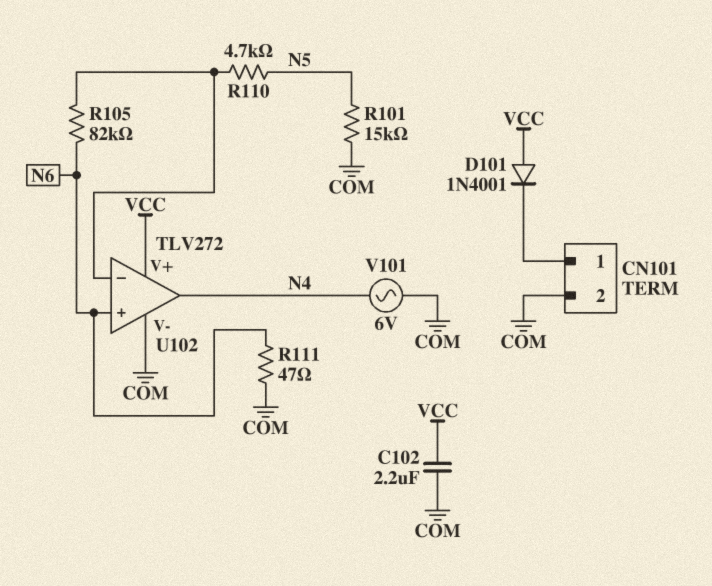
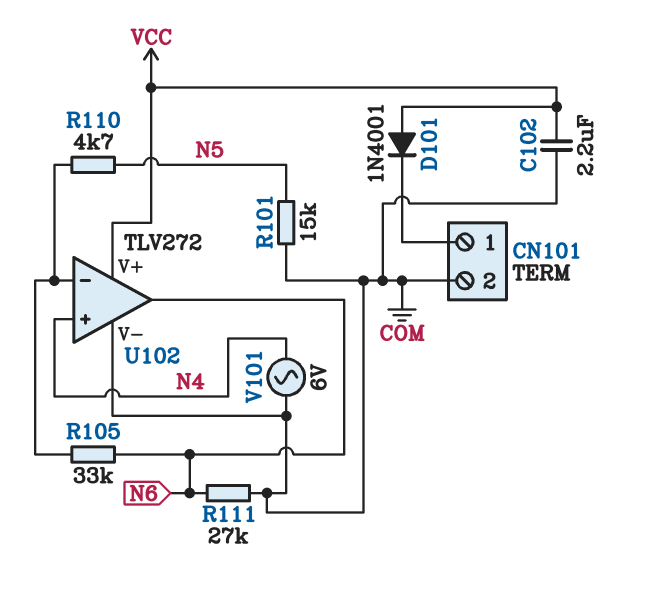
R105: 82k (N6, U102/in-) -> 33k (N6, U102/in-)
R111: 47 (COM, N6) -> 27k (COM, N6)
U102 pin in+: N6 -> N4
U102 pin out: N4 -> N6

